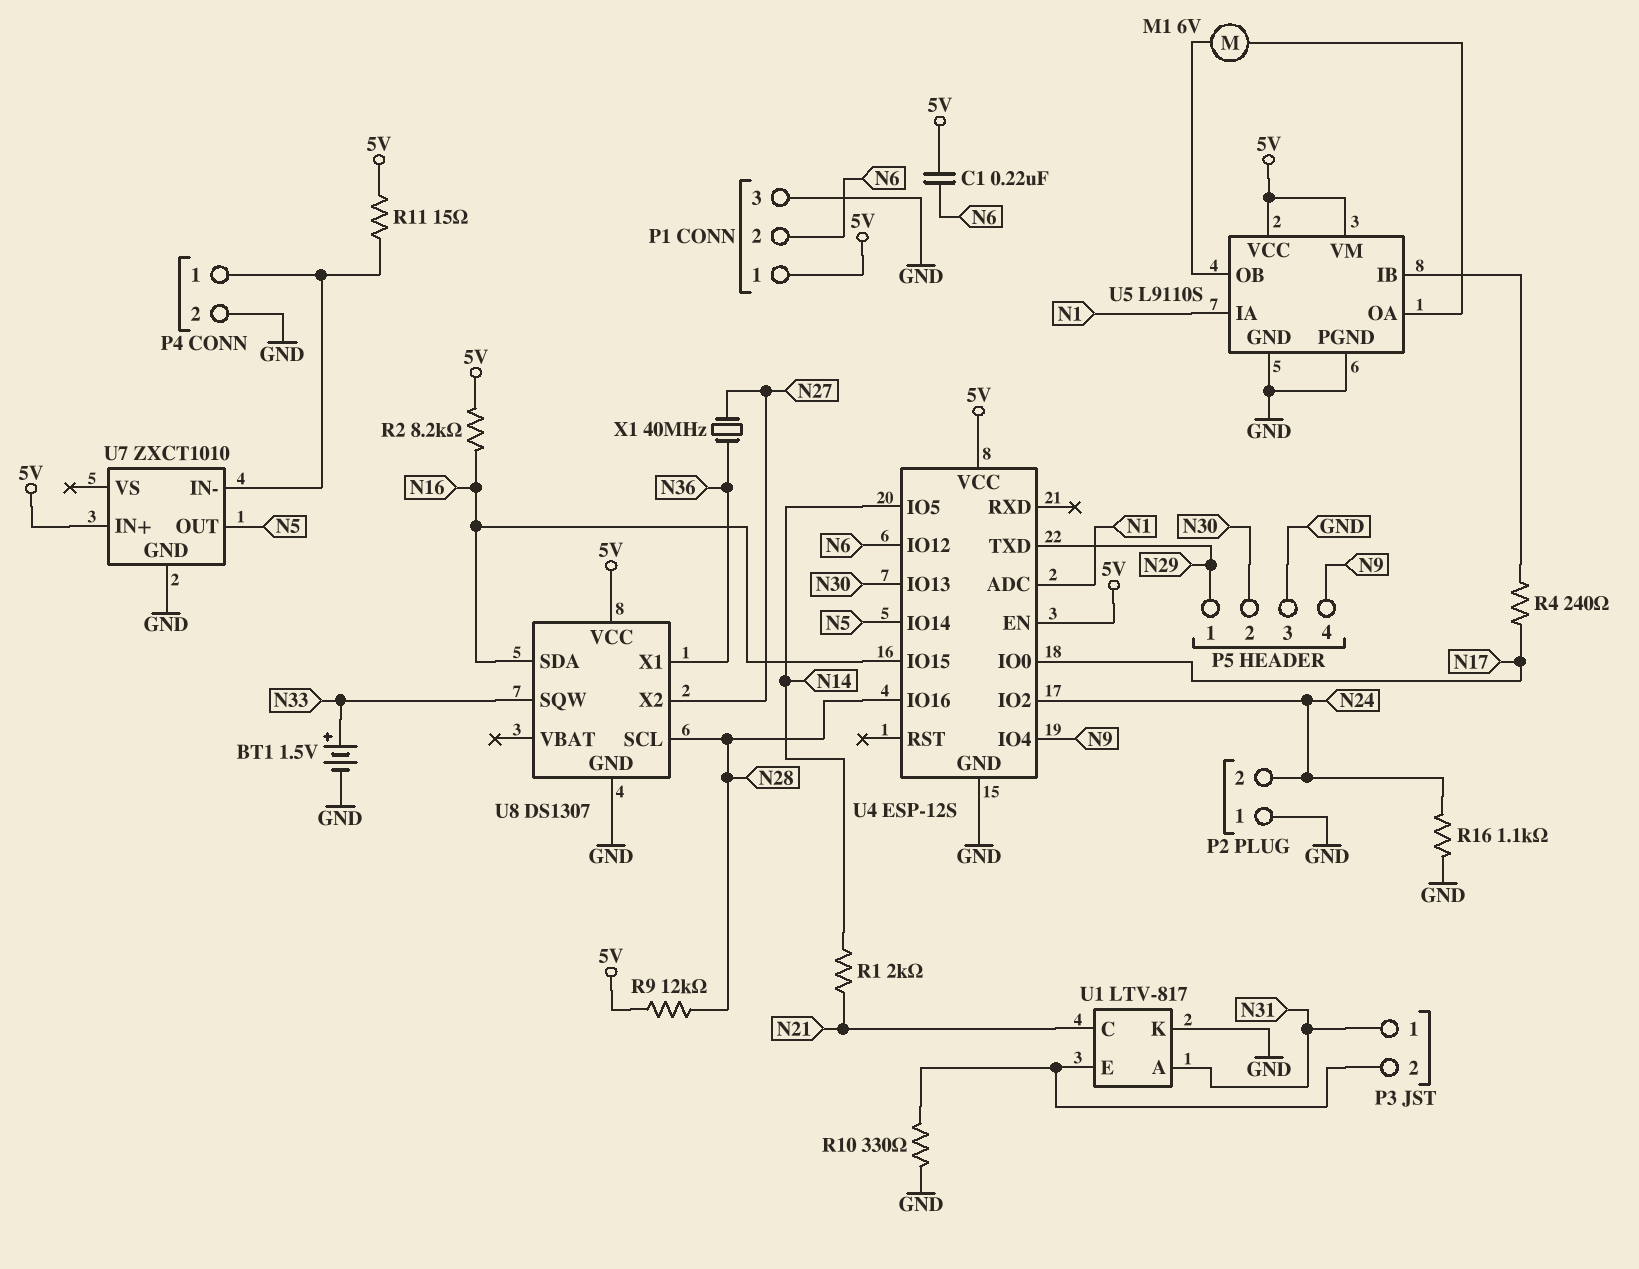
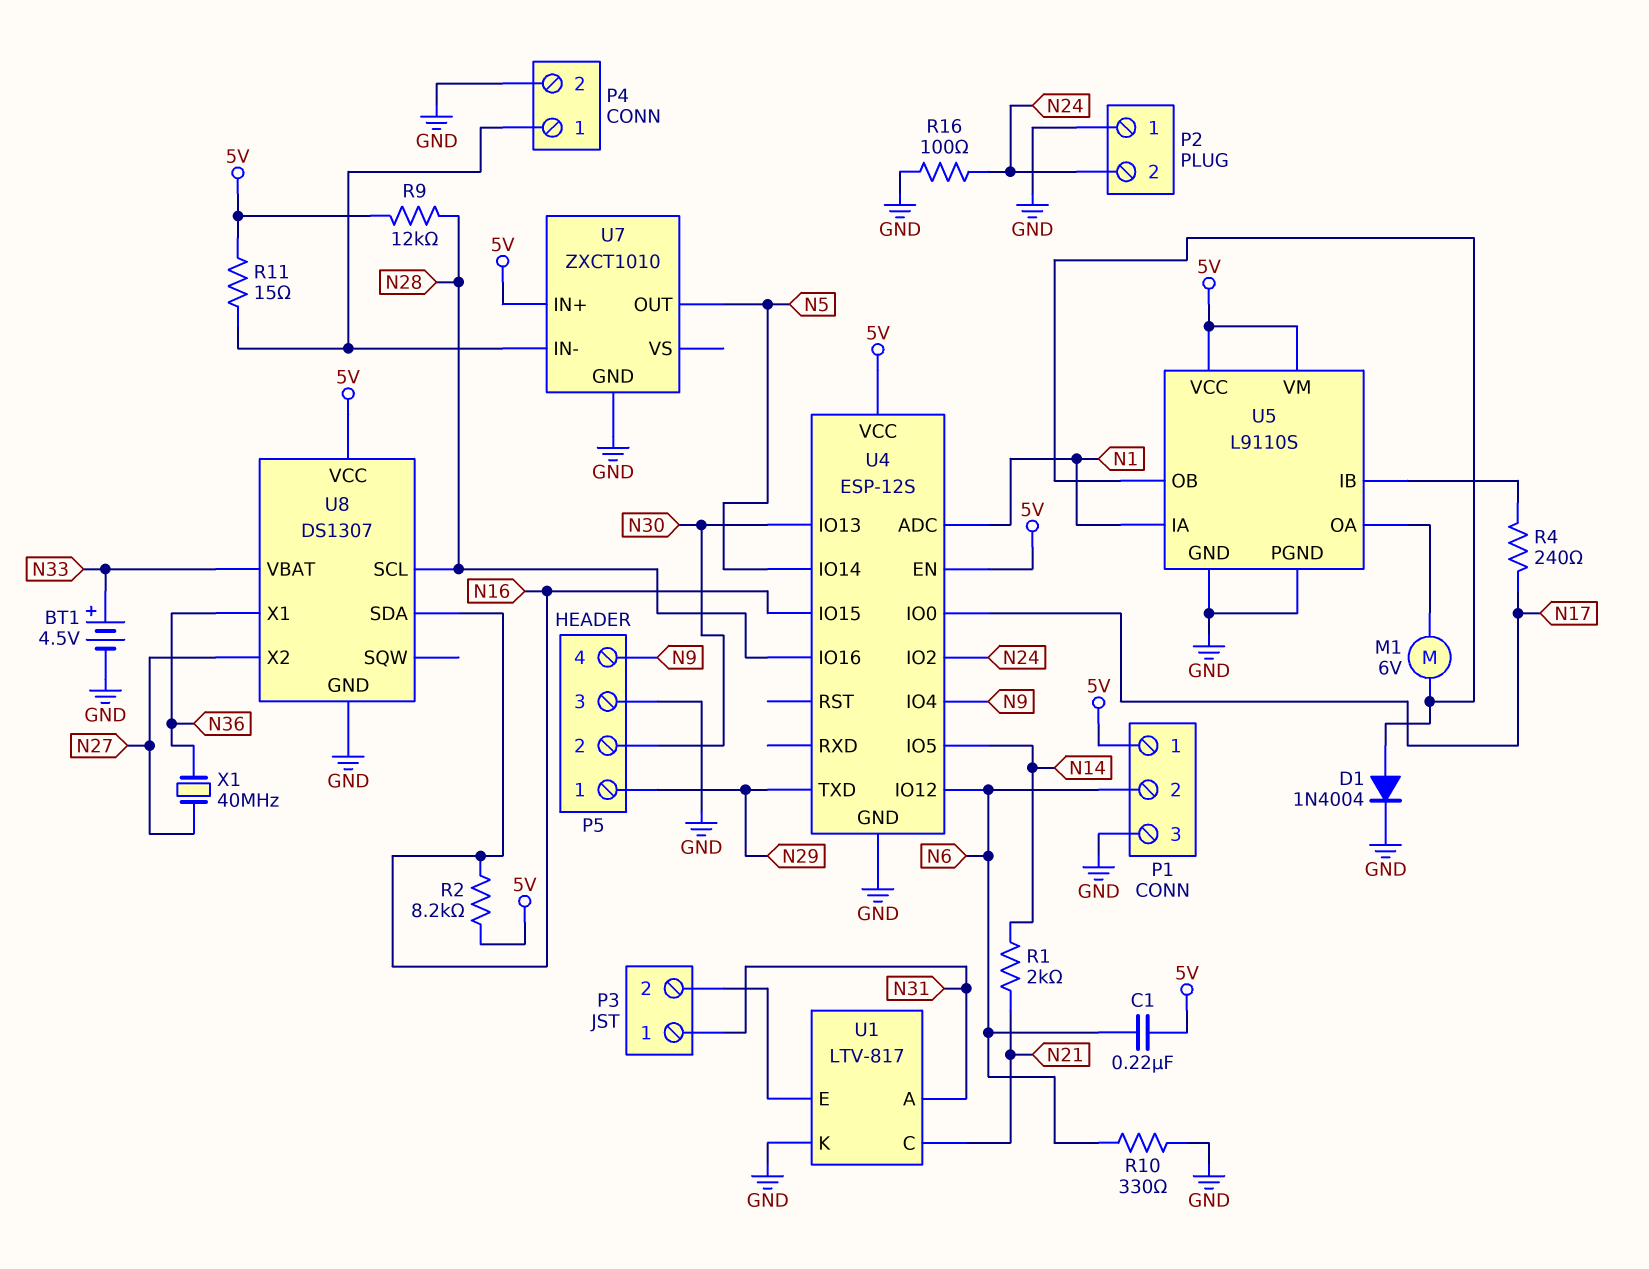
BT1: 1.5V (plus N33, minus GND) -> 4.5V (plus N33, minus GND)
D1: none -> diode 1N4004 (A U5/OB, K GND)
R10: 330 (GND, P3/2) -> 330 (GND, N6)
R16: 1.1k (GND, N24) -> 100 (GND, N24)
U8 pin SQW: N33 -> none
U8 pin VBAT: none -> N33

